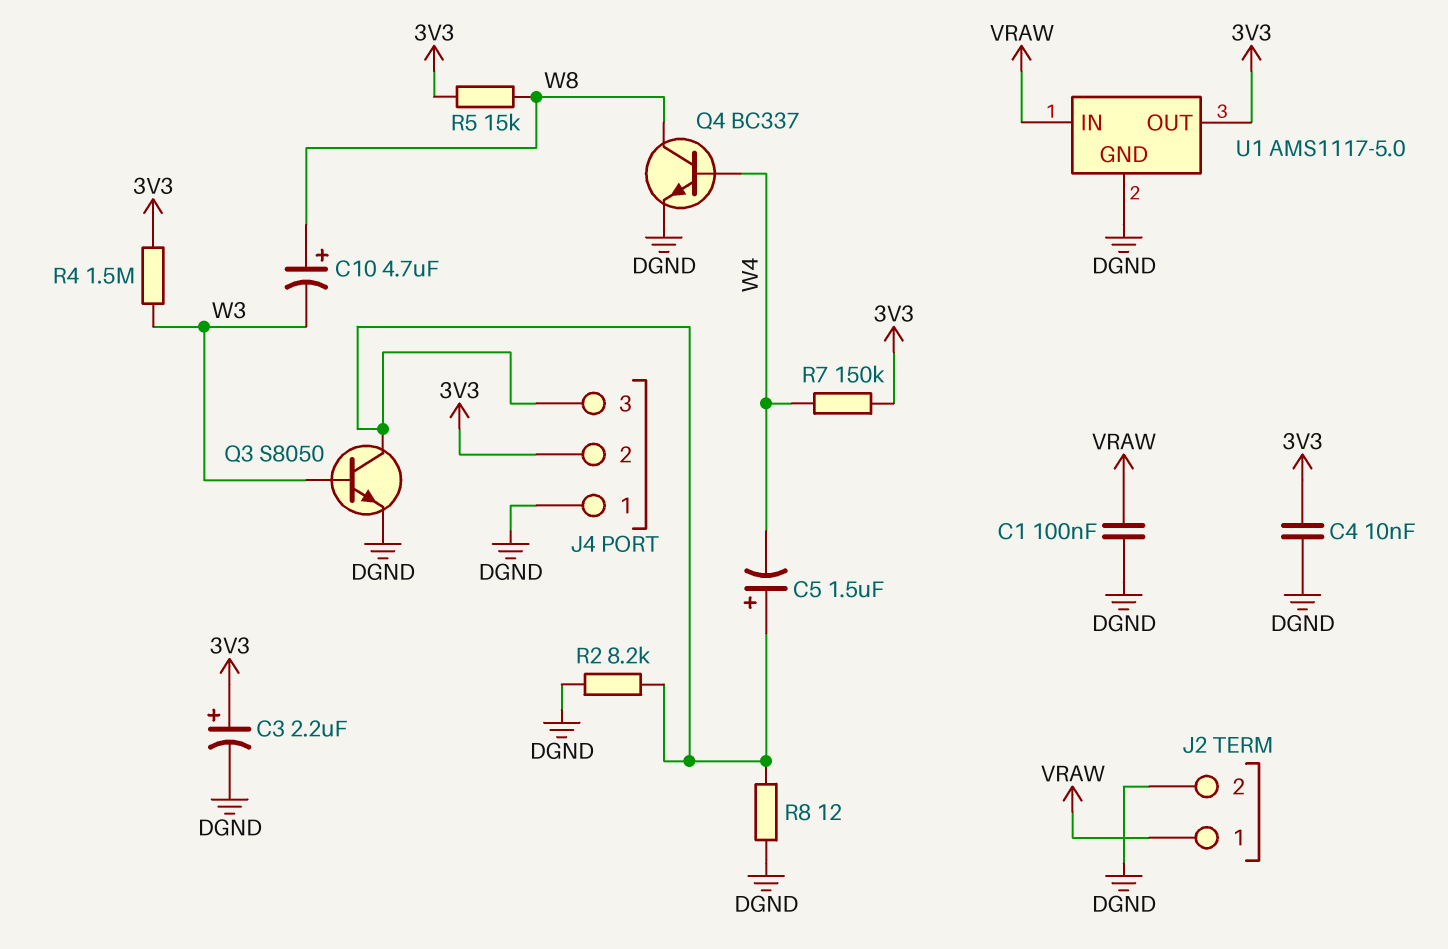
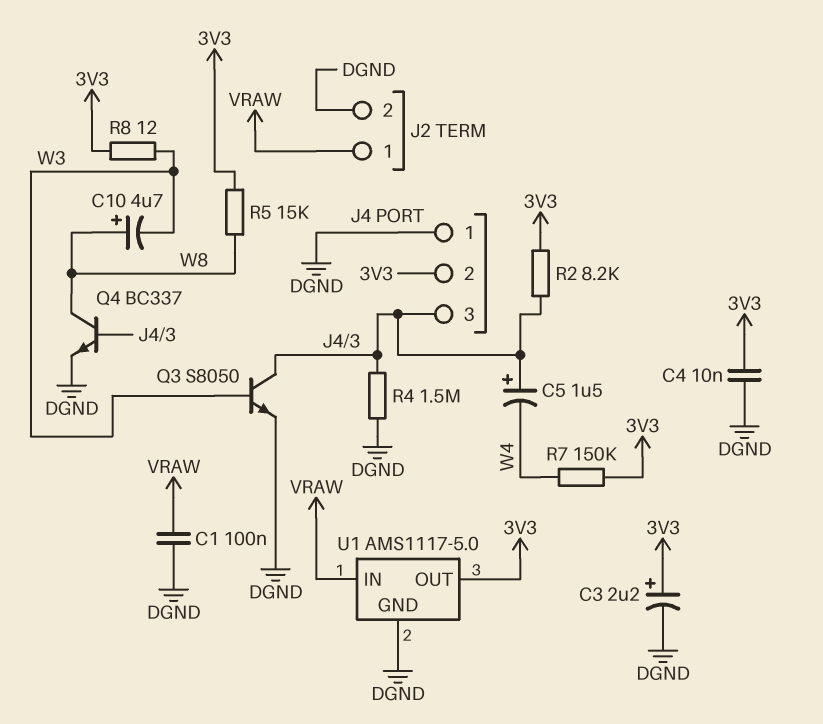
Q4: NPN BC337 (B W4, C W8, E DGND) -> NPN BC337 (B J4/3, C W8, E DGND)
R2: 8.2k (DGND, J4/3) -> 8.2k (3V3, J4/3)
R4: 1.5M (3V3, W3) -> 1.5M (DGND, J4/3)
R8: 12 (DGND, J4/3) -> 12 (3V3, W3)

